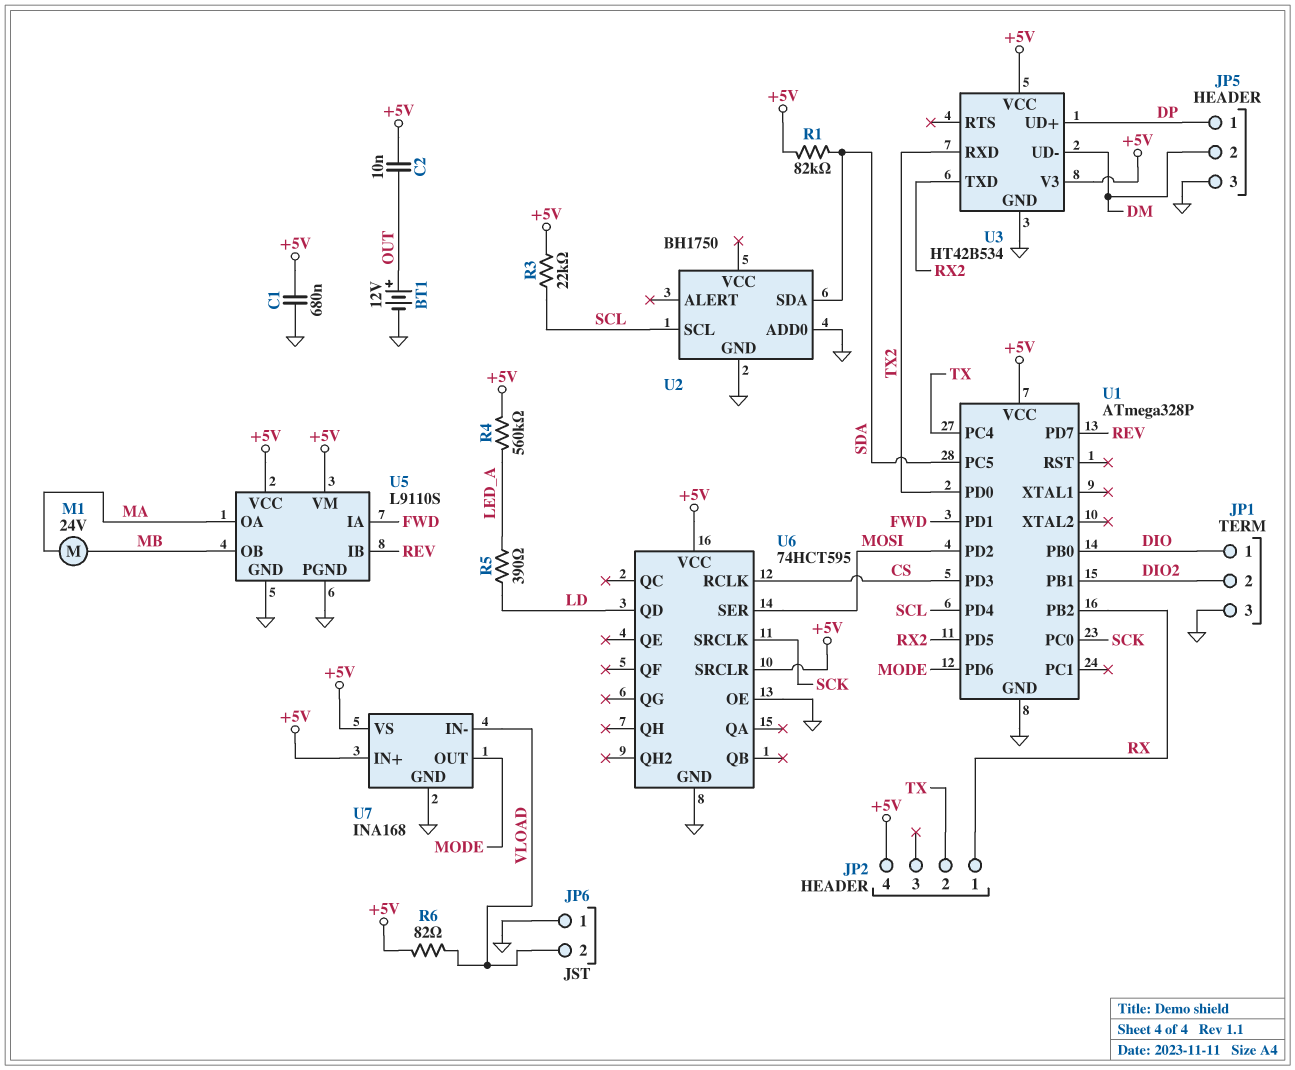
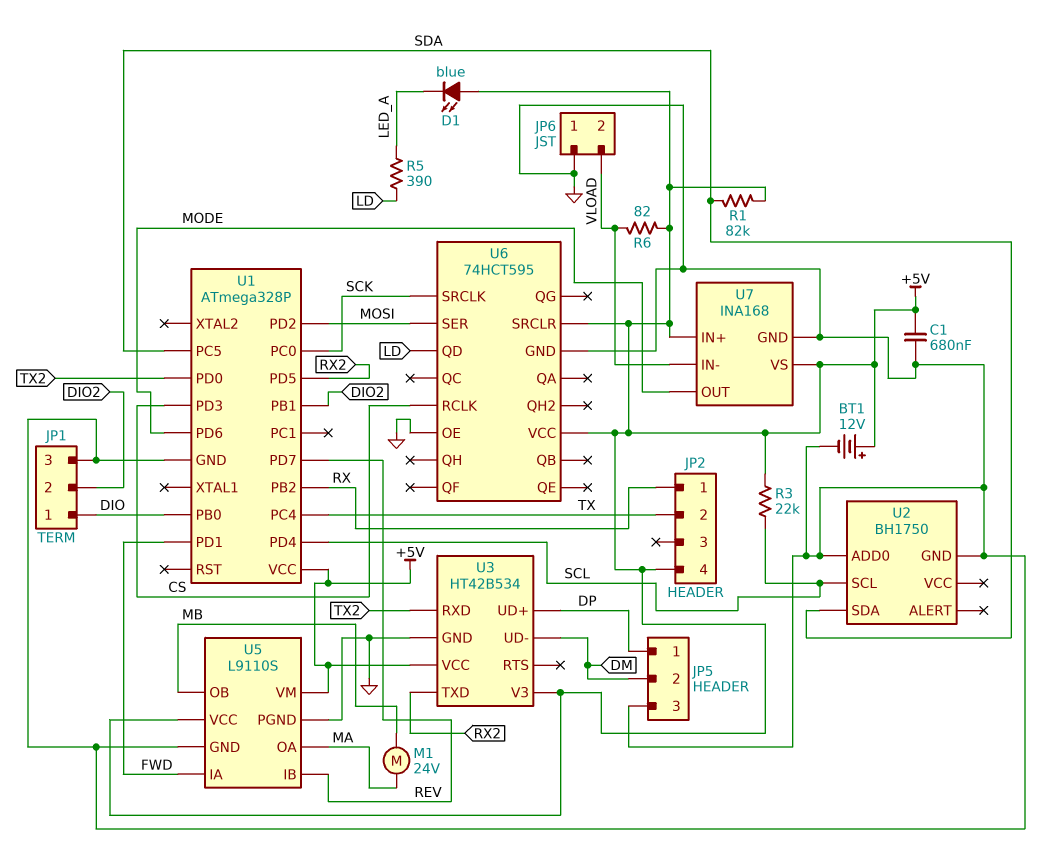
BT1: 12V (plus OUT, minus GND) -> 12V (plus +5V, minus GND)
C2: 10nF (+5V, OUT) -> none
D1: none -> LED blue (A +5V, K LED_A)
R4: 560k (+5V, LED_A) -> none

